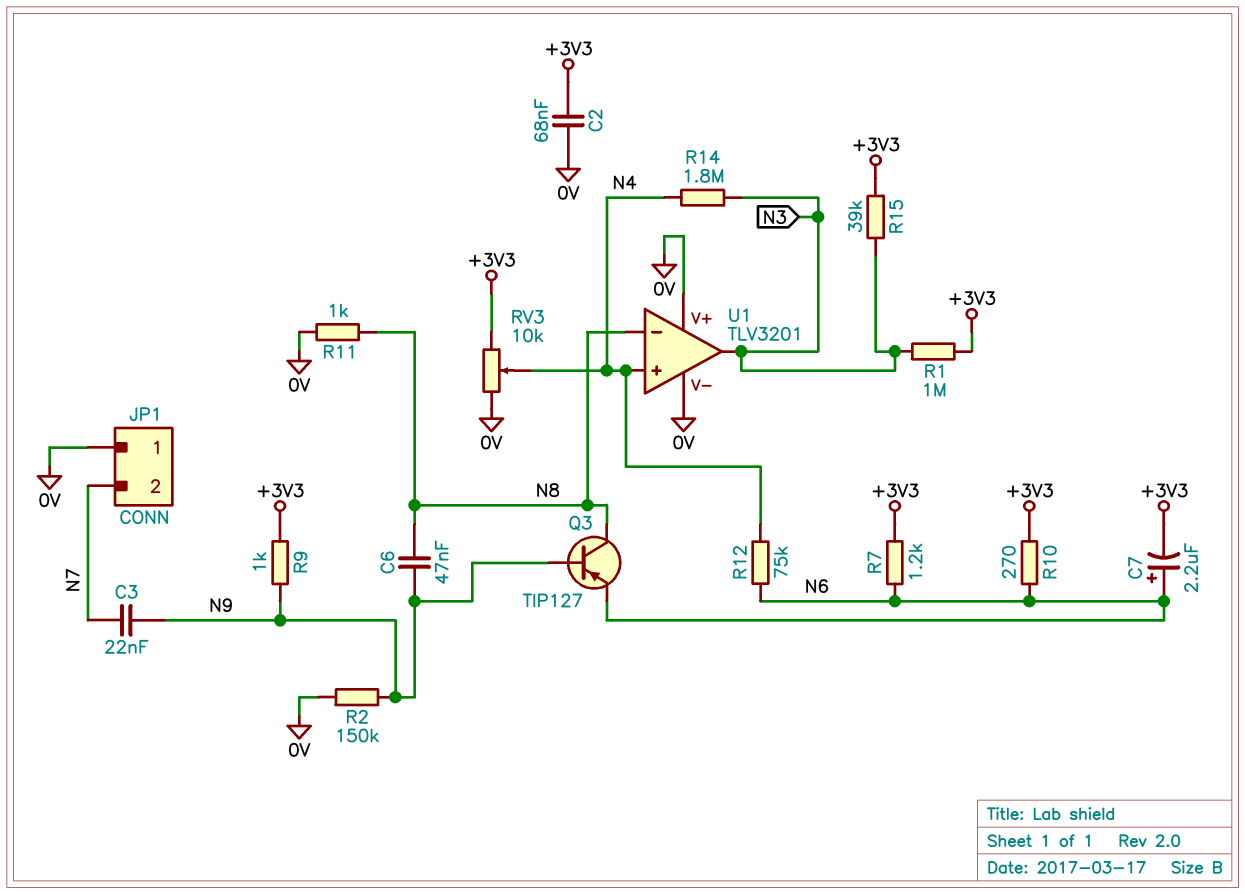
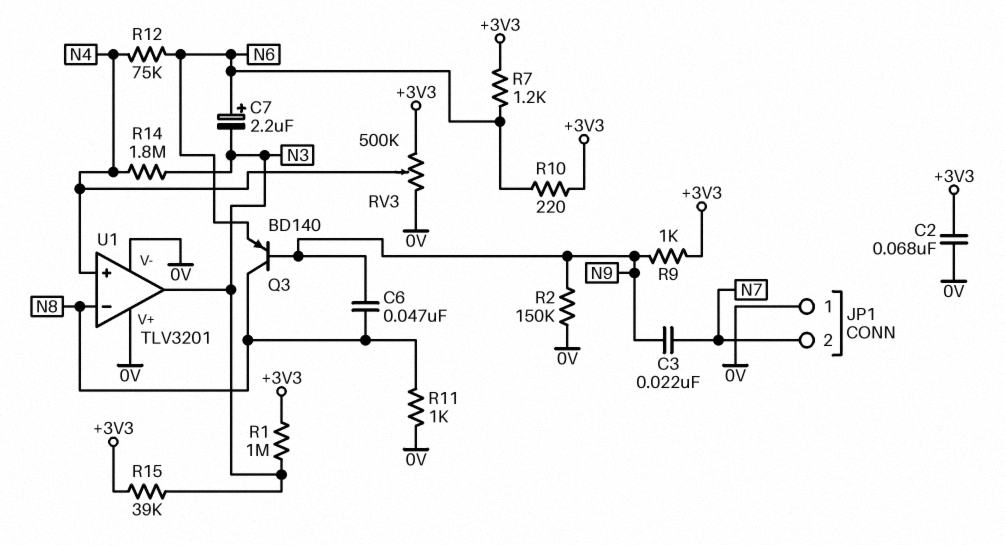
C7: 2.2uF (plus N6, minus +3V3) -> 2.2uF (plus N6, minus N3)
Q3: PNP TIP127 (B N9, C N8, E N6) -> PNP BD140 (B N9, C N8, E N6)
R10: 270 (+3V3, N6) -> 220 (+3V3, N6)
RV3: 10k (+3V3, 0V, wiper N4) -> 500k (+3V3, 0V, wiper N4)

